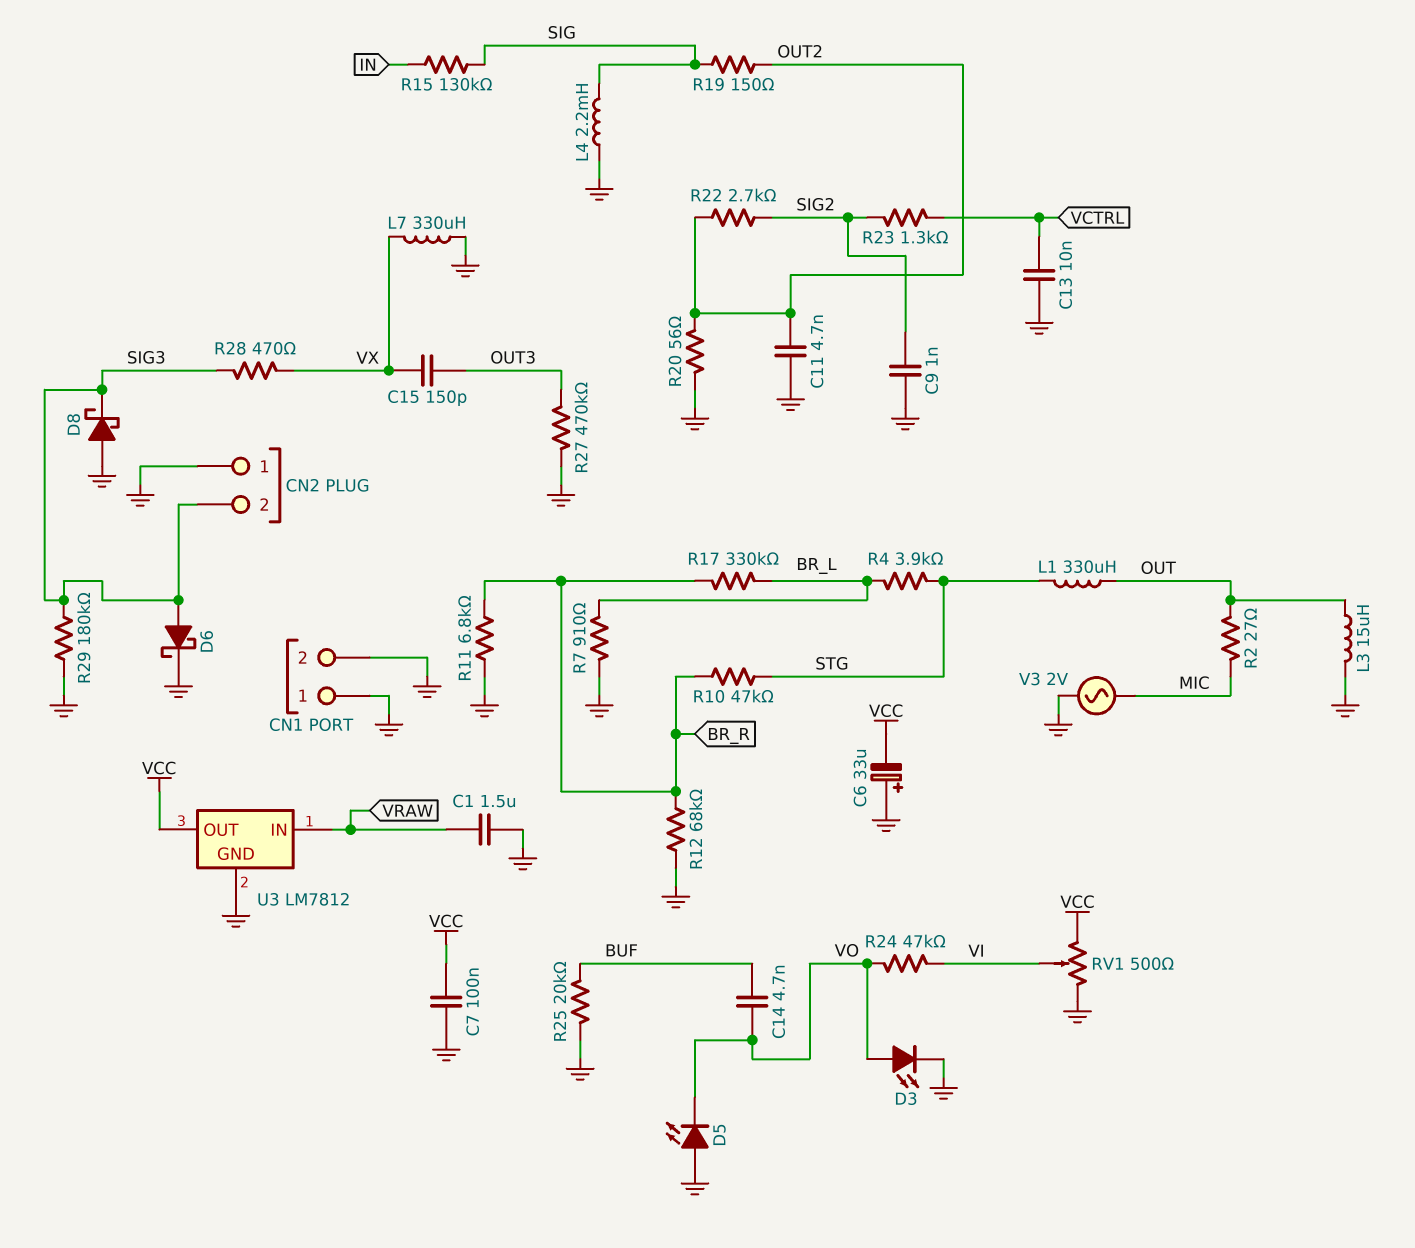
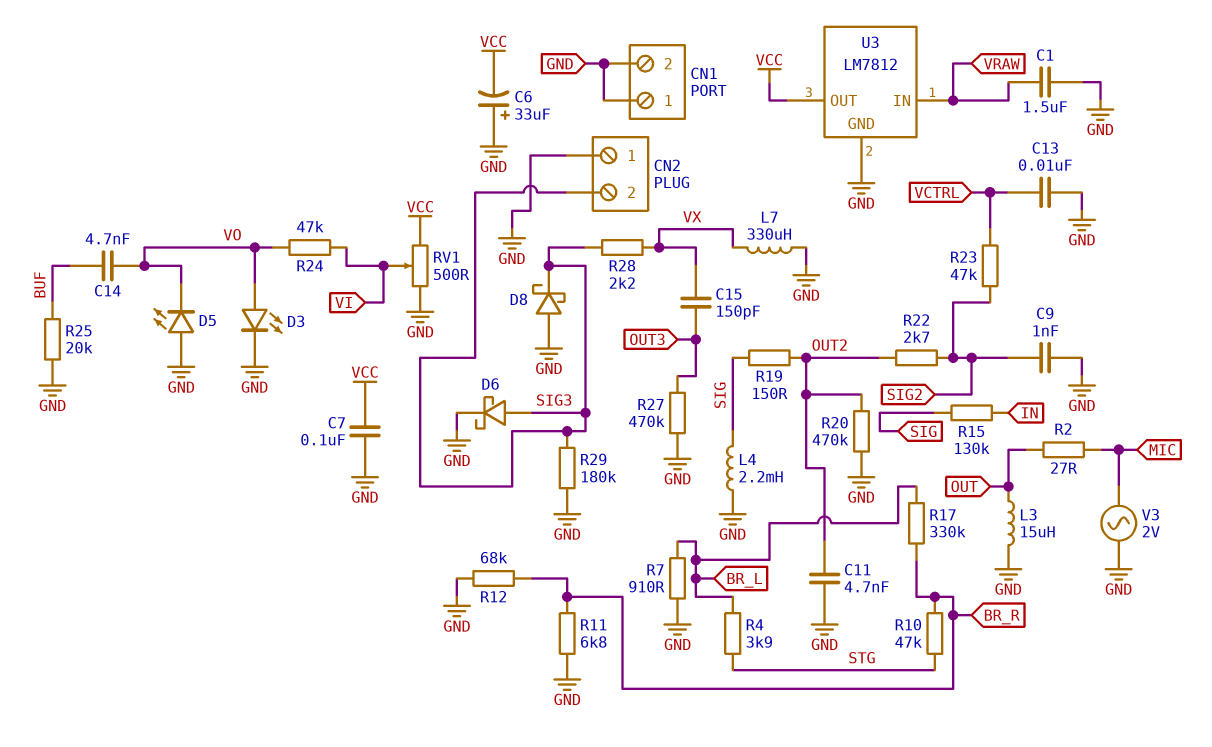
L1: 330uH (OUT, STG) -> none
R20: 56 (GND, OUT2) -> 470k (GND, OUT2)
R23: 1.3k (SIG2, VCTRL) -> 47k (SIG2, VCTRL)
R28: 470 (SIG3, VX) -> 2.2k (SIG3, VX)

